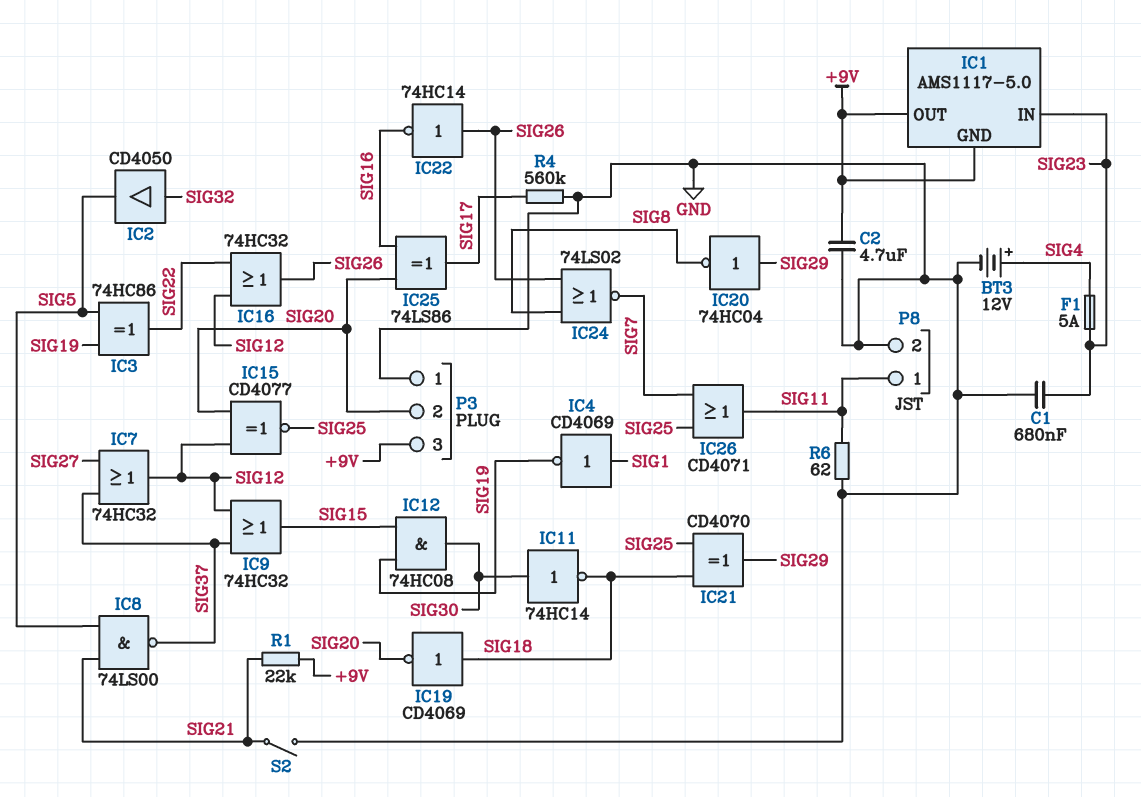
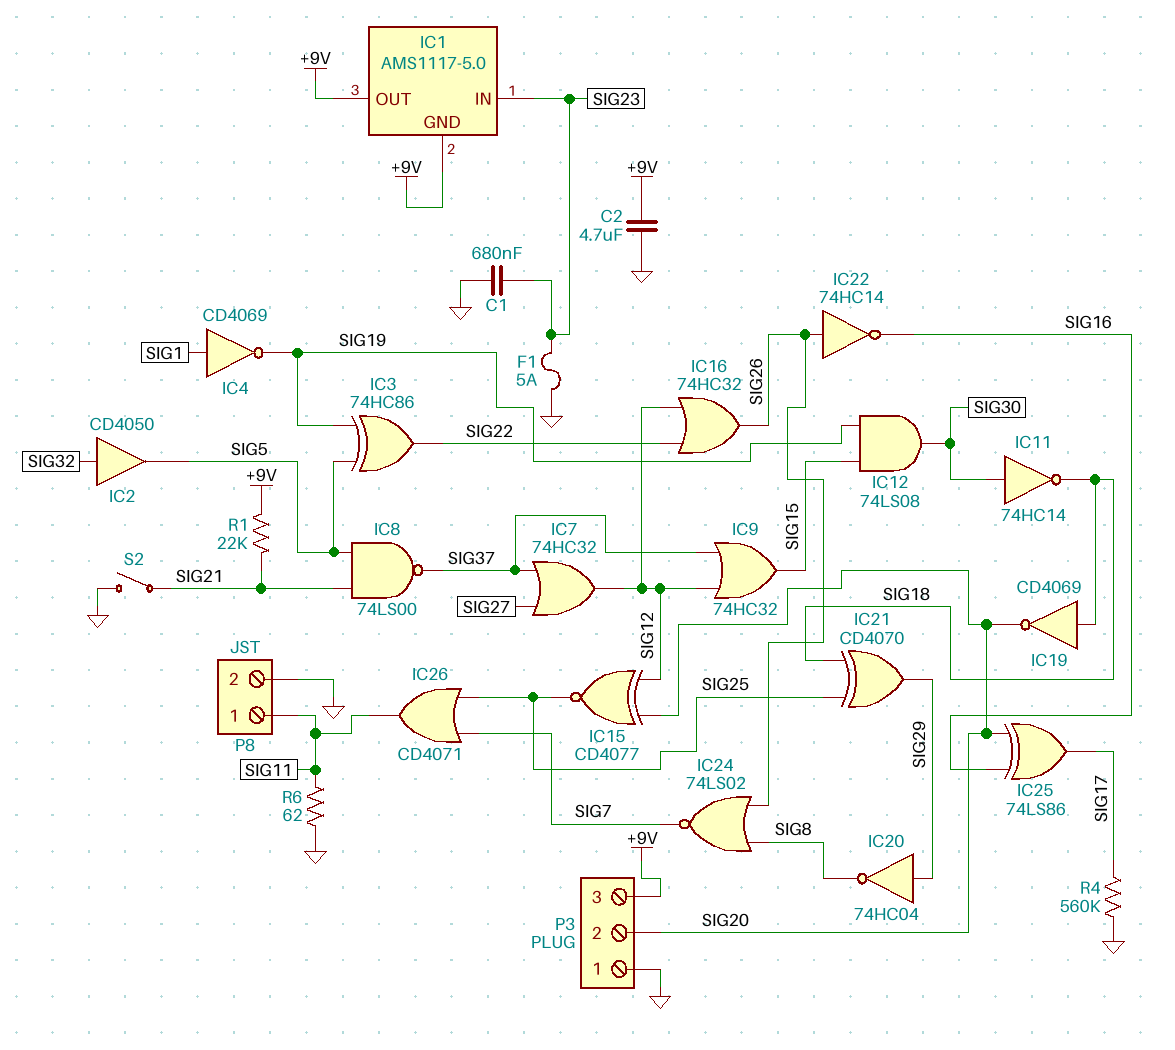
BT3: 12V (plus SIG4, minus GND) -> none
F1: 5A (SIG4, SIG23) -> 5A (GND, SIG23)
IC12: AND 74HC08 (in SIG15, in SIG19, out SIG30) -> AND 74LS08 (in SIG15, in SIG19, out SIG30)

